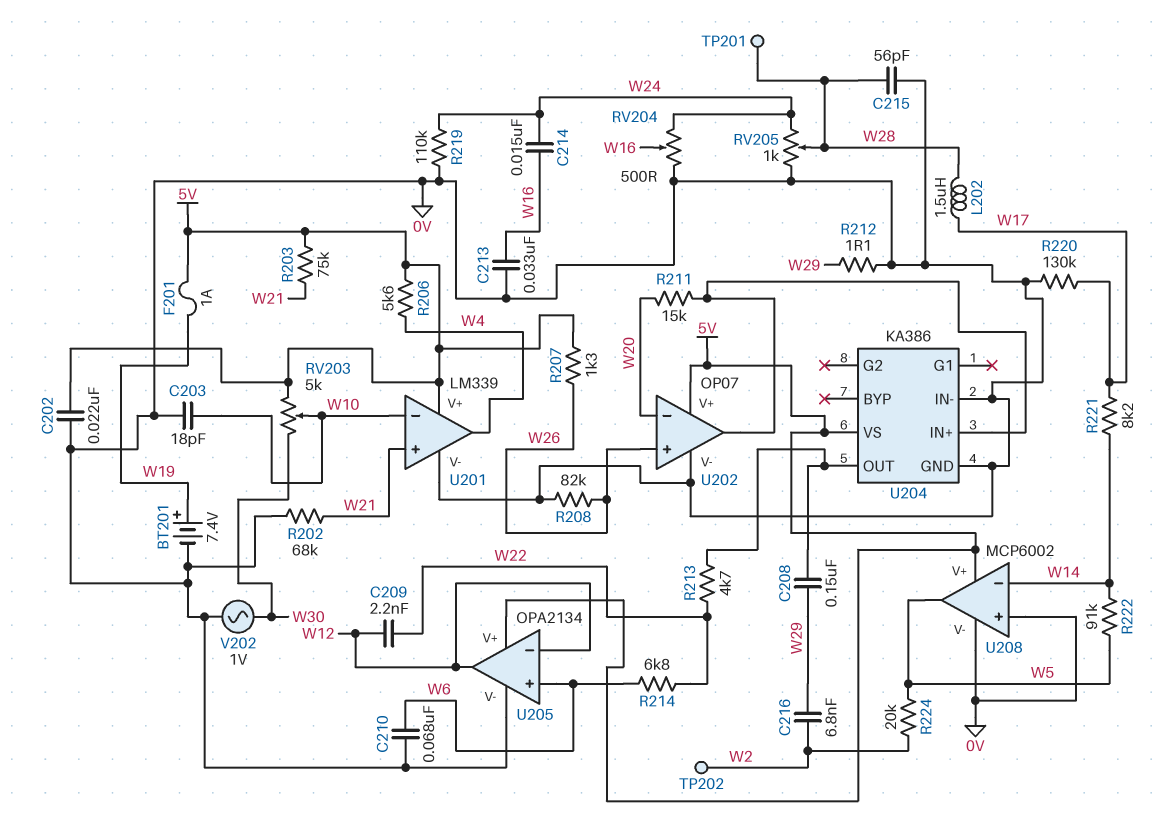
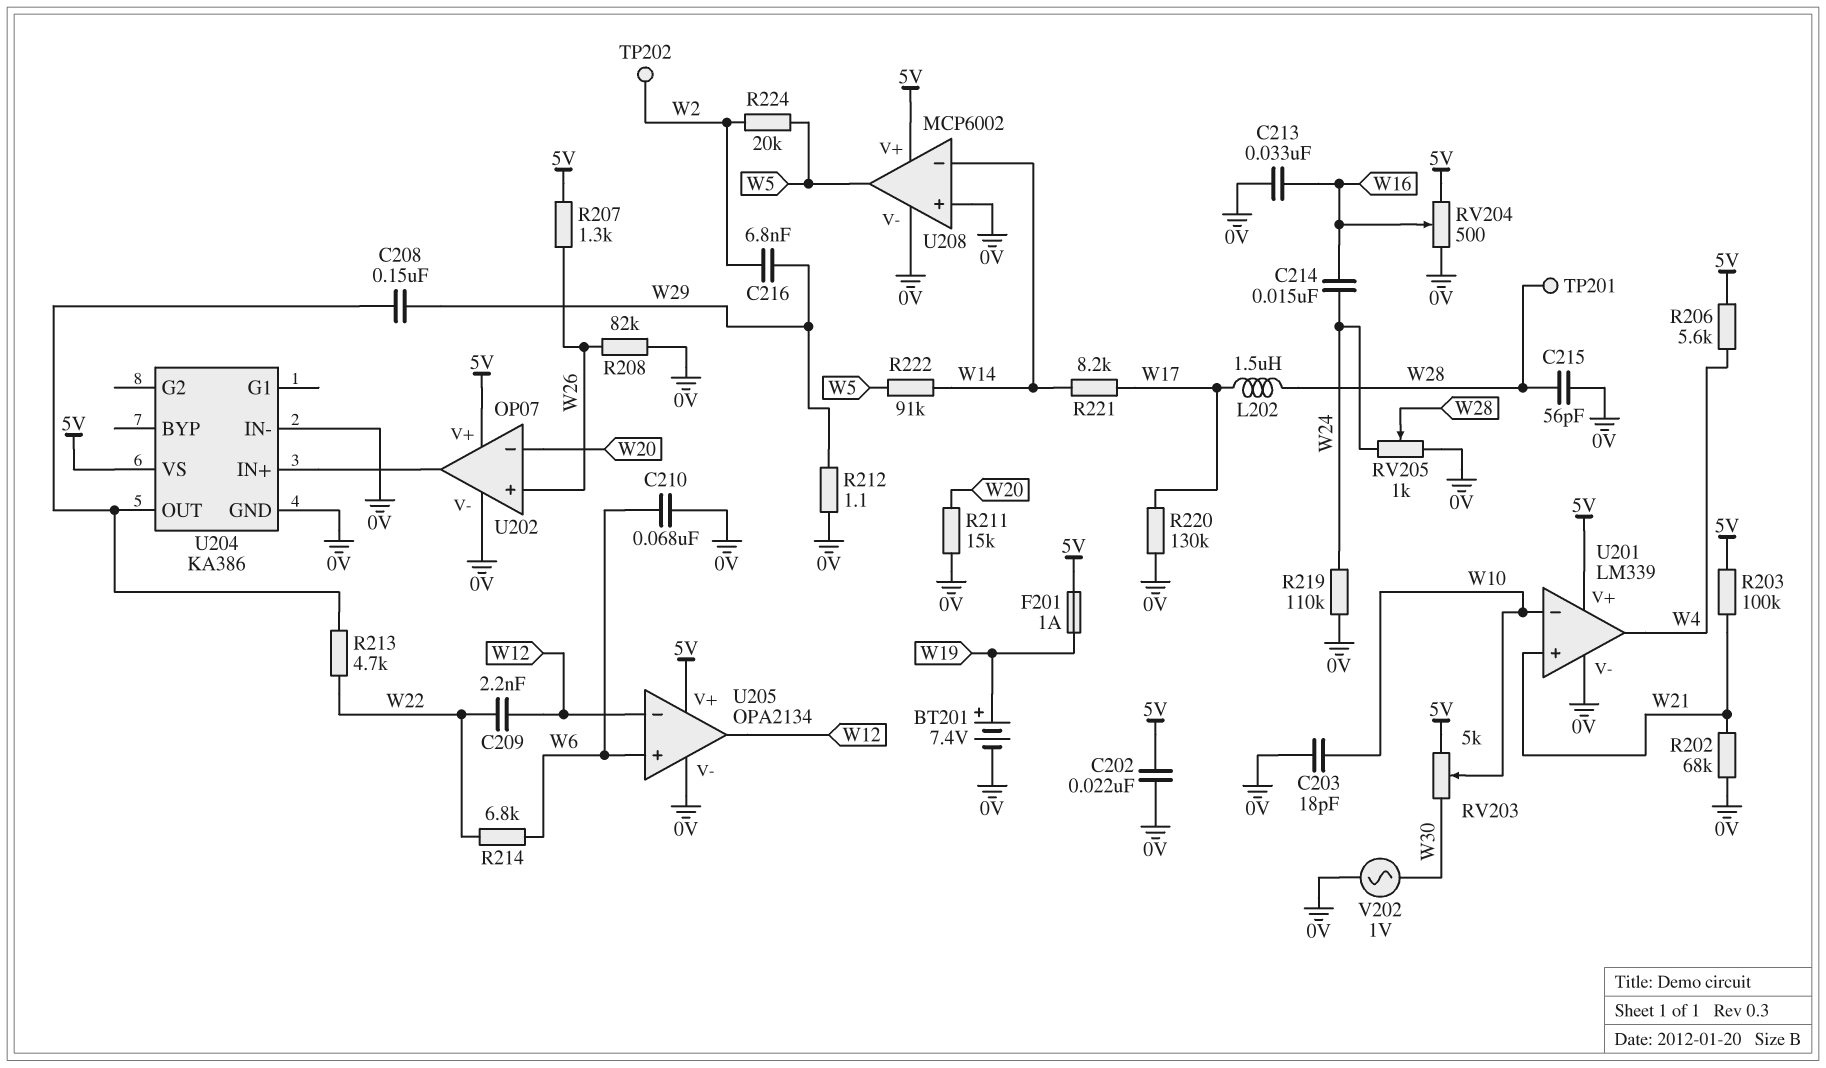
R203: 75k (5V, W21) -> 100k (5V, W21)
R211: 15k (U202/out, W20) -> 15k (0V, W20)
RV204: 500 (0V, W24, wiper W16) -> 500 (0V, 5V, wiper W16)

